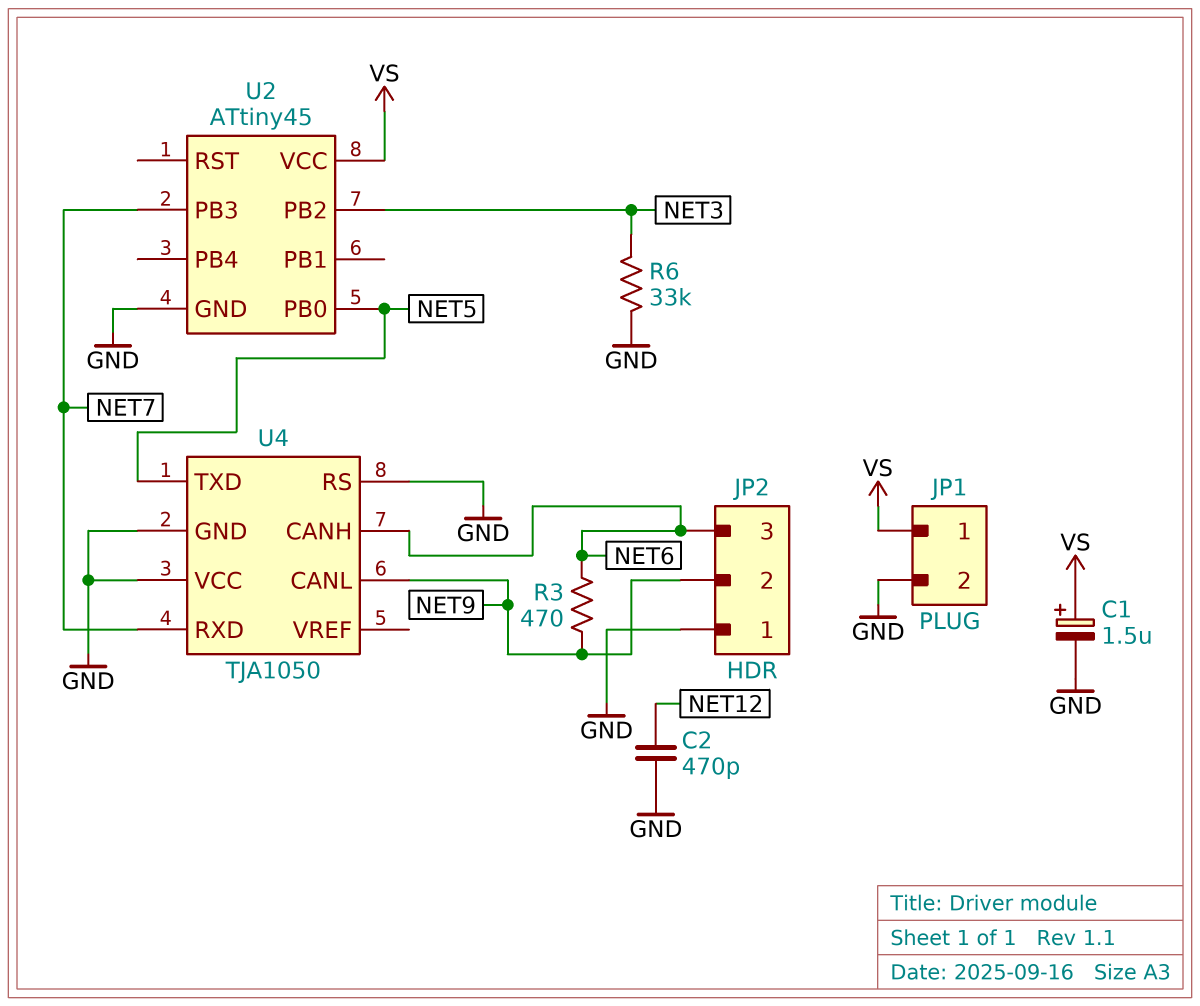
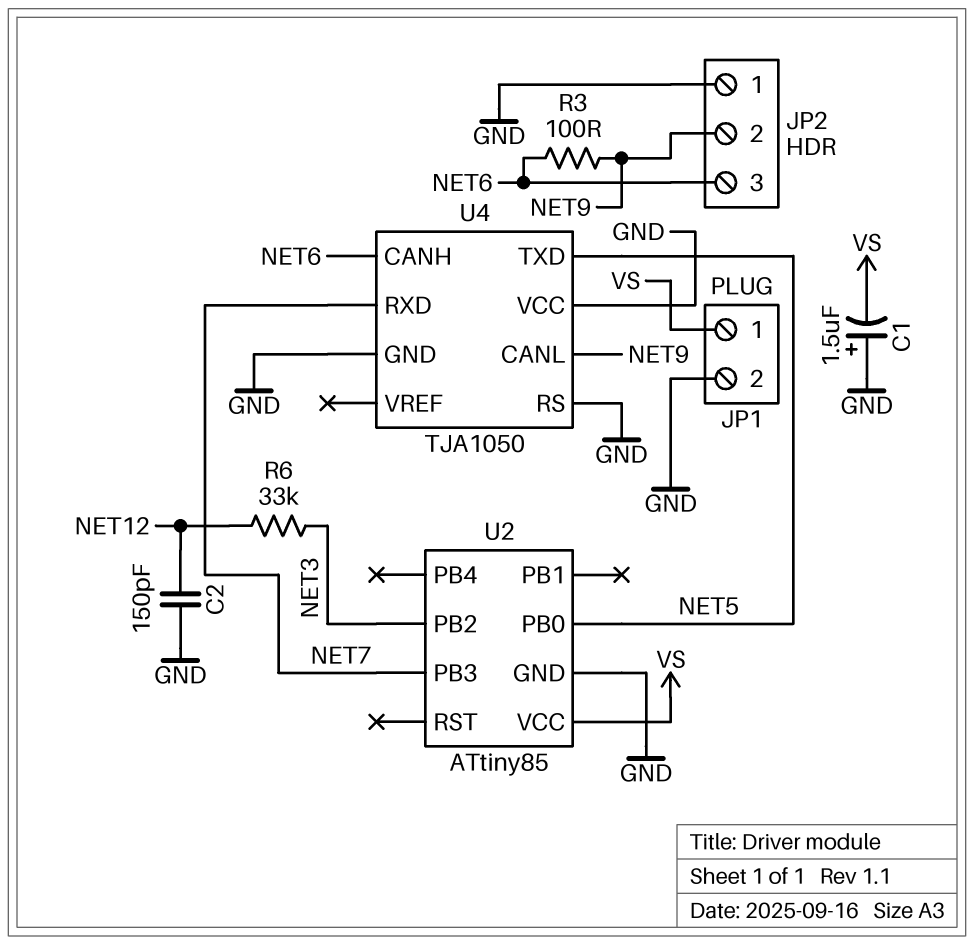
C1: 1.5uF (plus VS, minus GND) -> 1.5uF (plus GND, minus VS)
C2: 470pF (GND, NET12) -> 150pF (GND, NET12)
R3: 470 (NET6, NET9) -> 100 (NET6, NET9)
R6: 33k (GND, NET3) -> 33k (NET3, NET12)
U2: ATtiny45 -> ATtiny85

